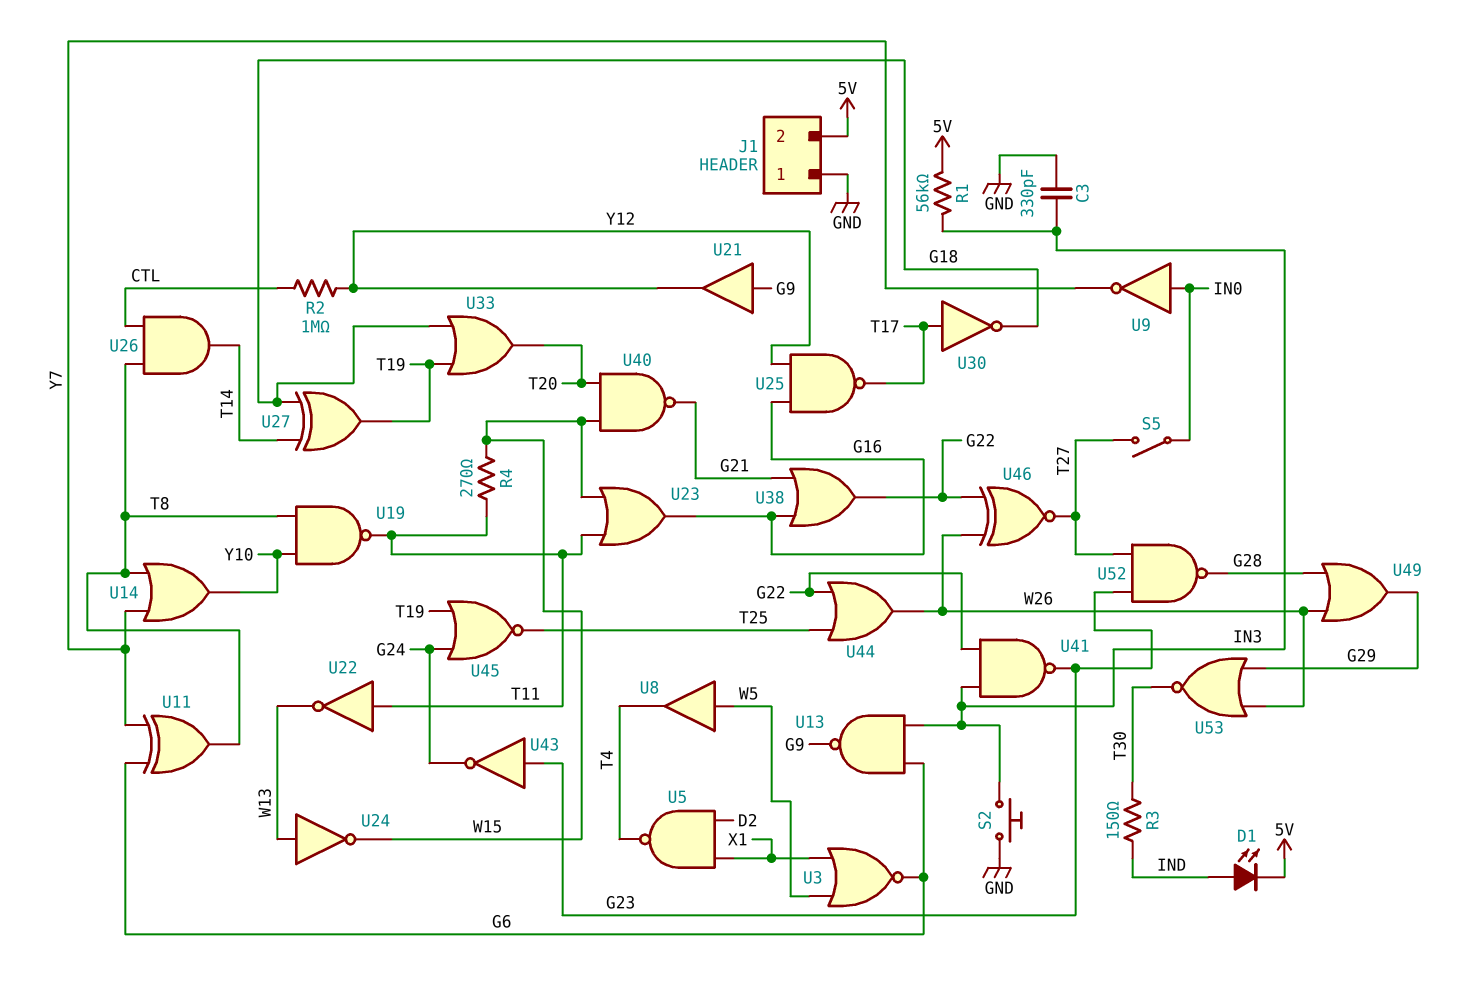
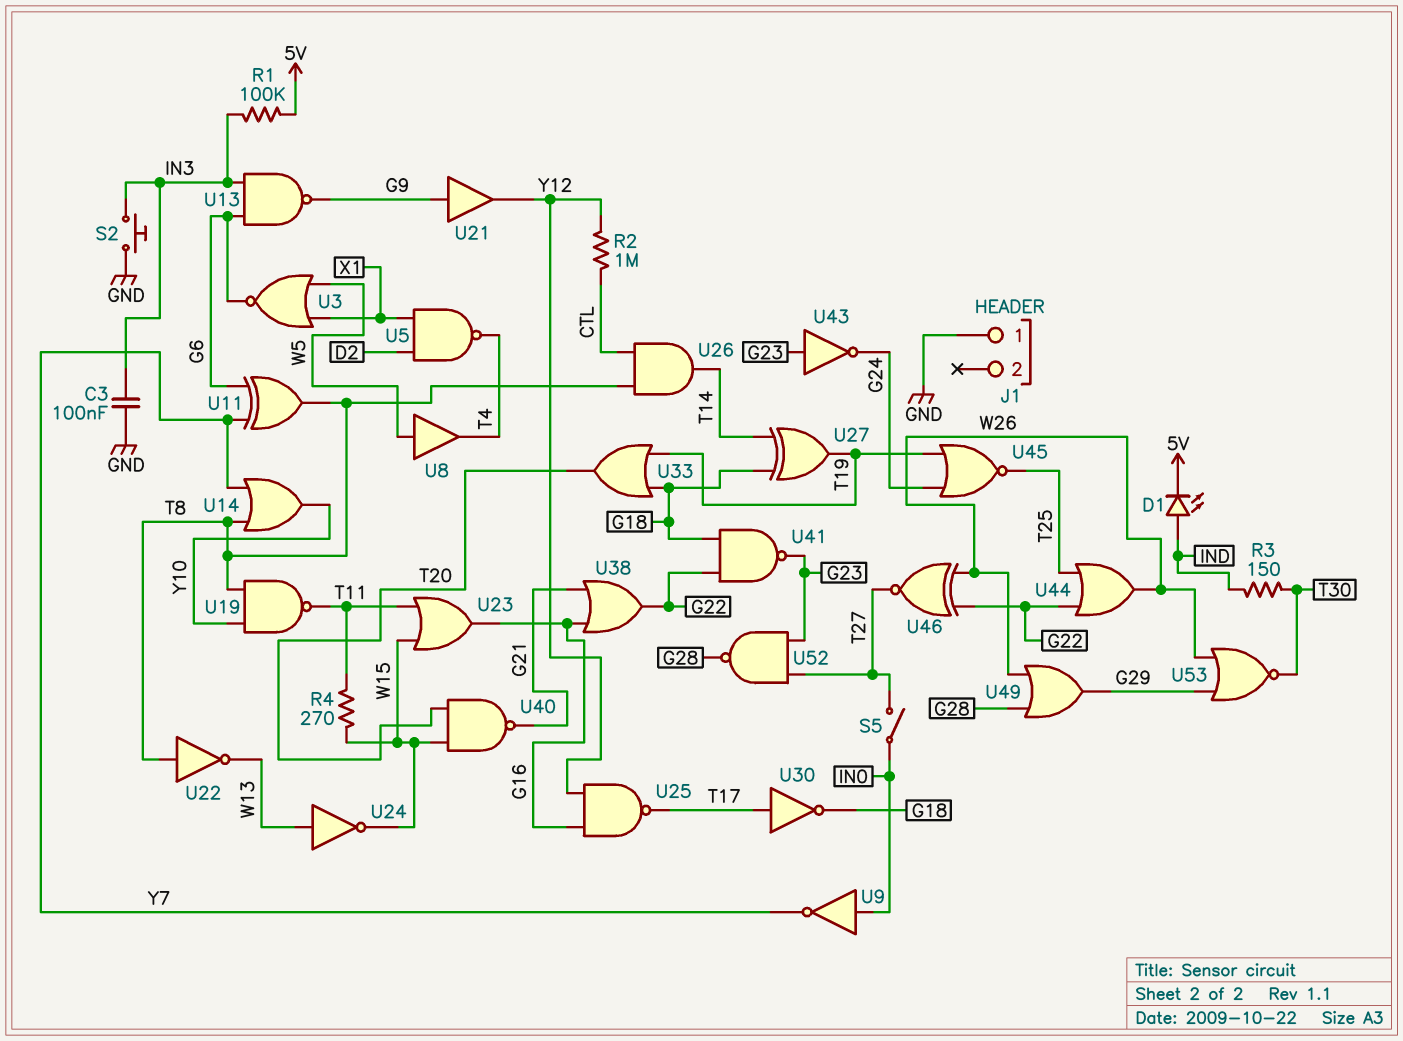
C3: 330pF (GND, IN3) -> 100nF (GND, IN3)
J1 pin 2: 5V -> none
R1: 56k (5V, IN3) -> 100k (5V, IN3)
U22: NOT (in T11, out W13) -> NOT (in T8, out W13)
U41: NAND (in G22, in IN3, out G23) -> NAND (in G18, in G22, out G23)

